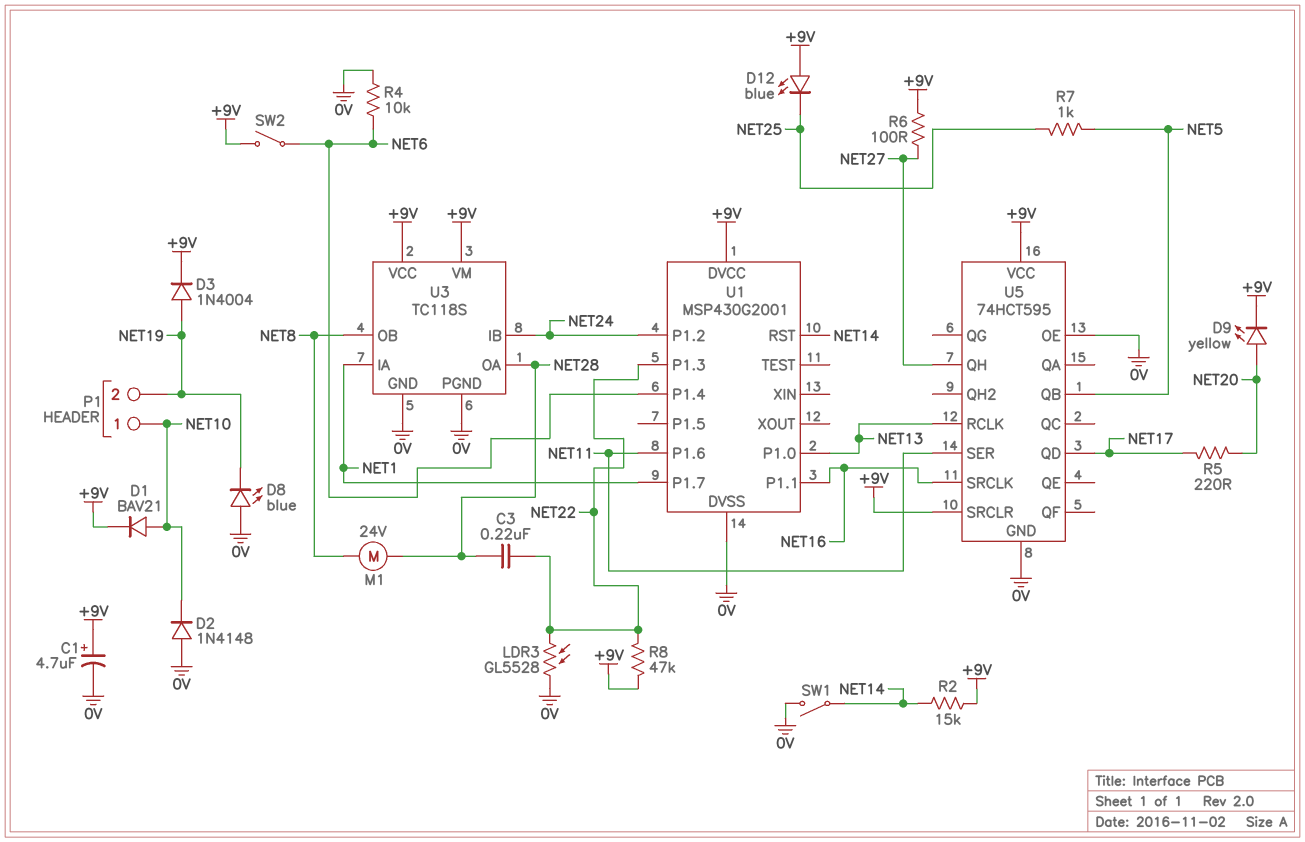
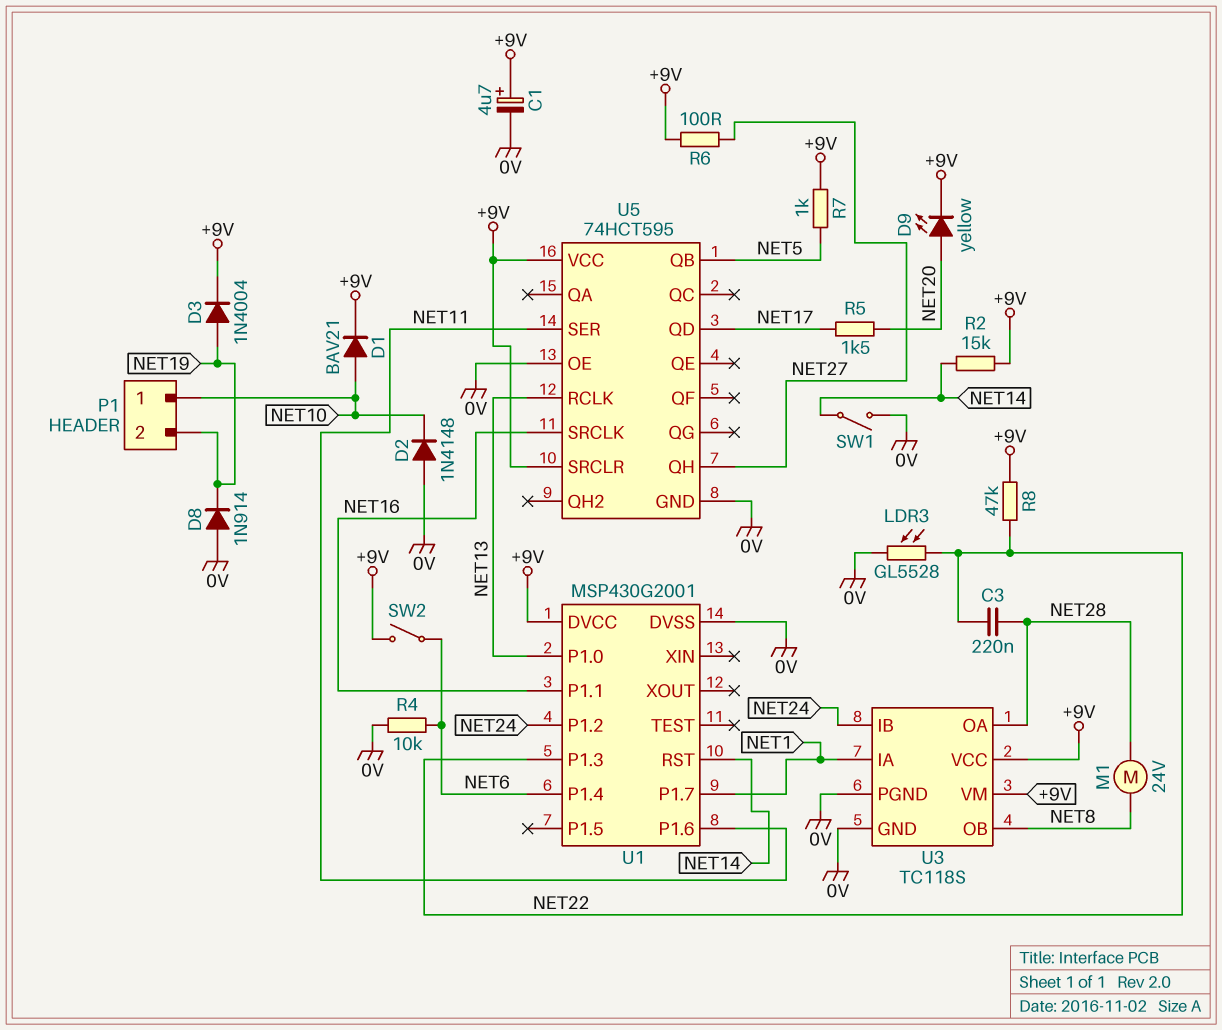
D8: LED blue (A 0V, K NET19) -> diode 1N914 (A 0V, K NET19)
D12: LED blue (A +9V, K NET25) -> none
R5: 220 (NET17, NET20) -> 1.5k (NET17, NET20)
R7: 1k (NET5, NET25) -> 1k (+9V, NET5)

